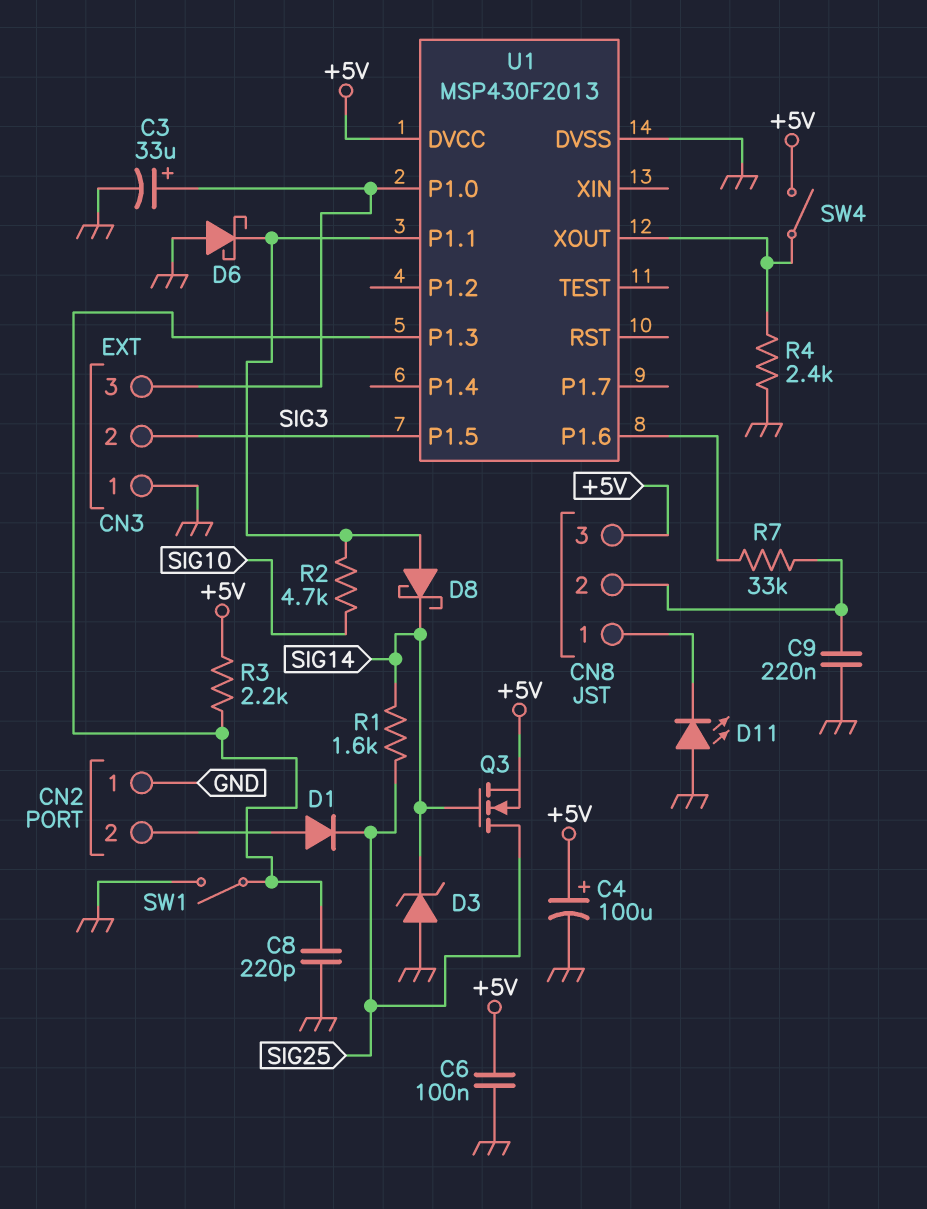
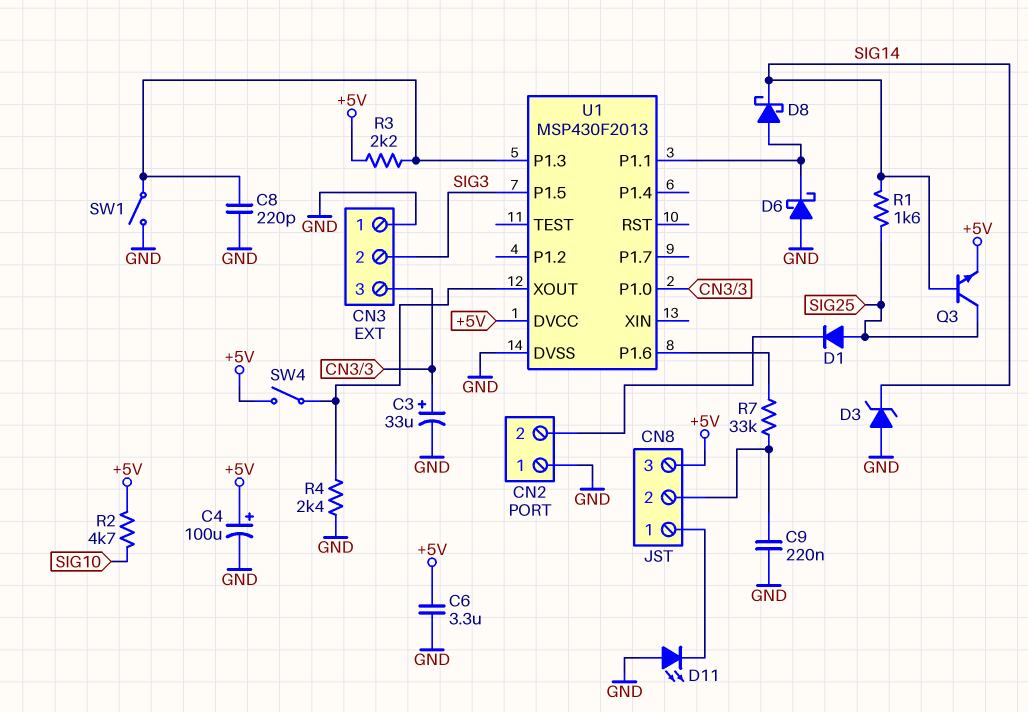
C6: 100nF (+5V, GND) -> 3.3uF (+5V, GND)
D1: diode (A CN2/2, K SIG25) -> diode (A SIG25, K CN2/2)
Q3: NMOS (G SIG14, D SIG25, S +5V) -> NPN (B SIG14, C SIG25, E +5V)
R2: 4.7k (SIG10, U1/P1.1) -> 4.7k (+5V, SIG10)

